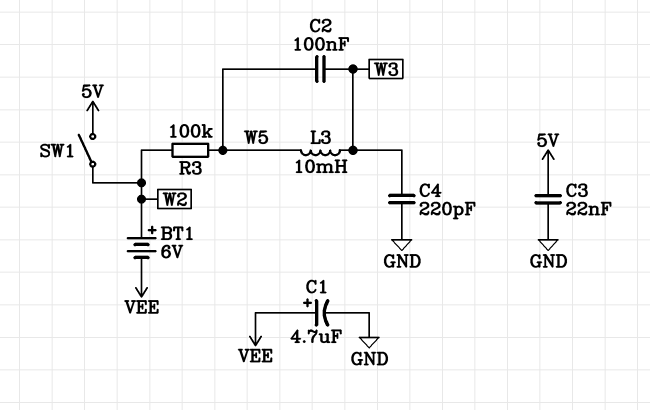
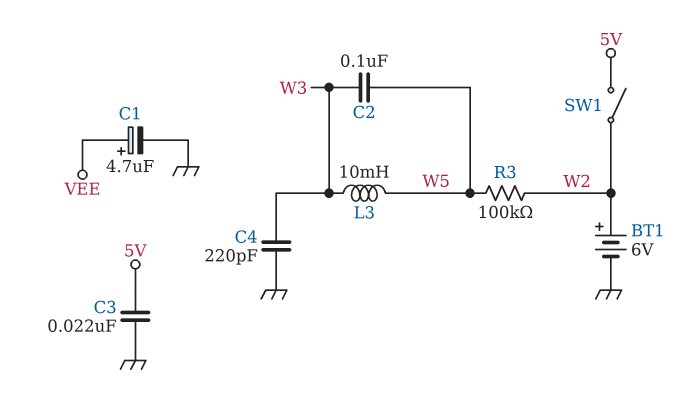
BT1: 6V (plus W2, minus VEE) -> 6V (plus W2, minus GND)

